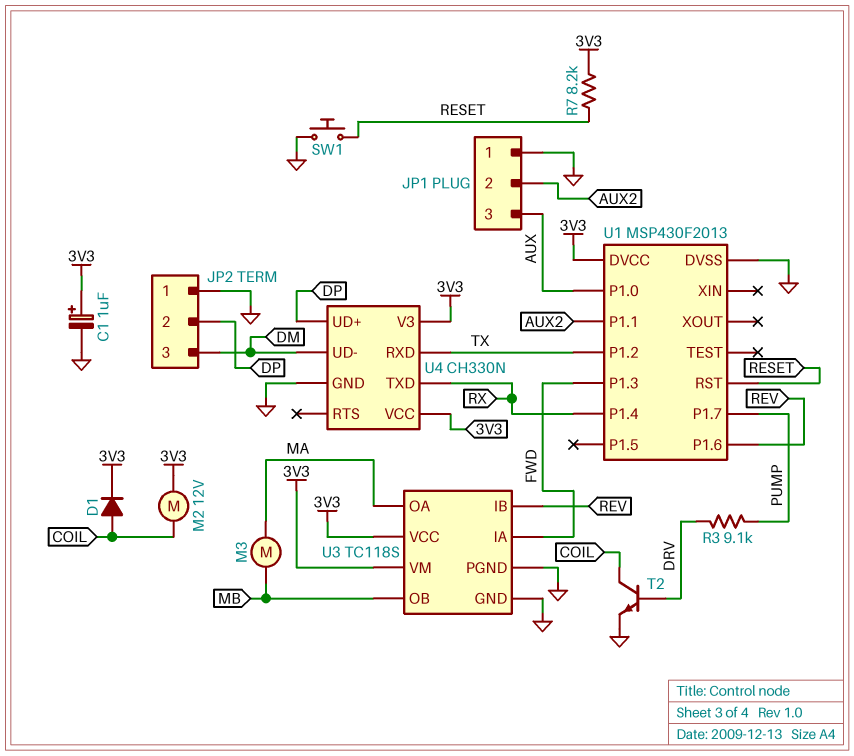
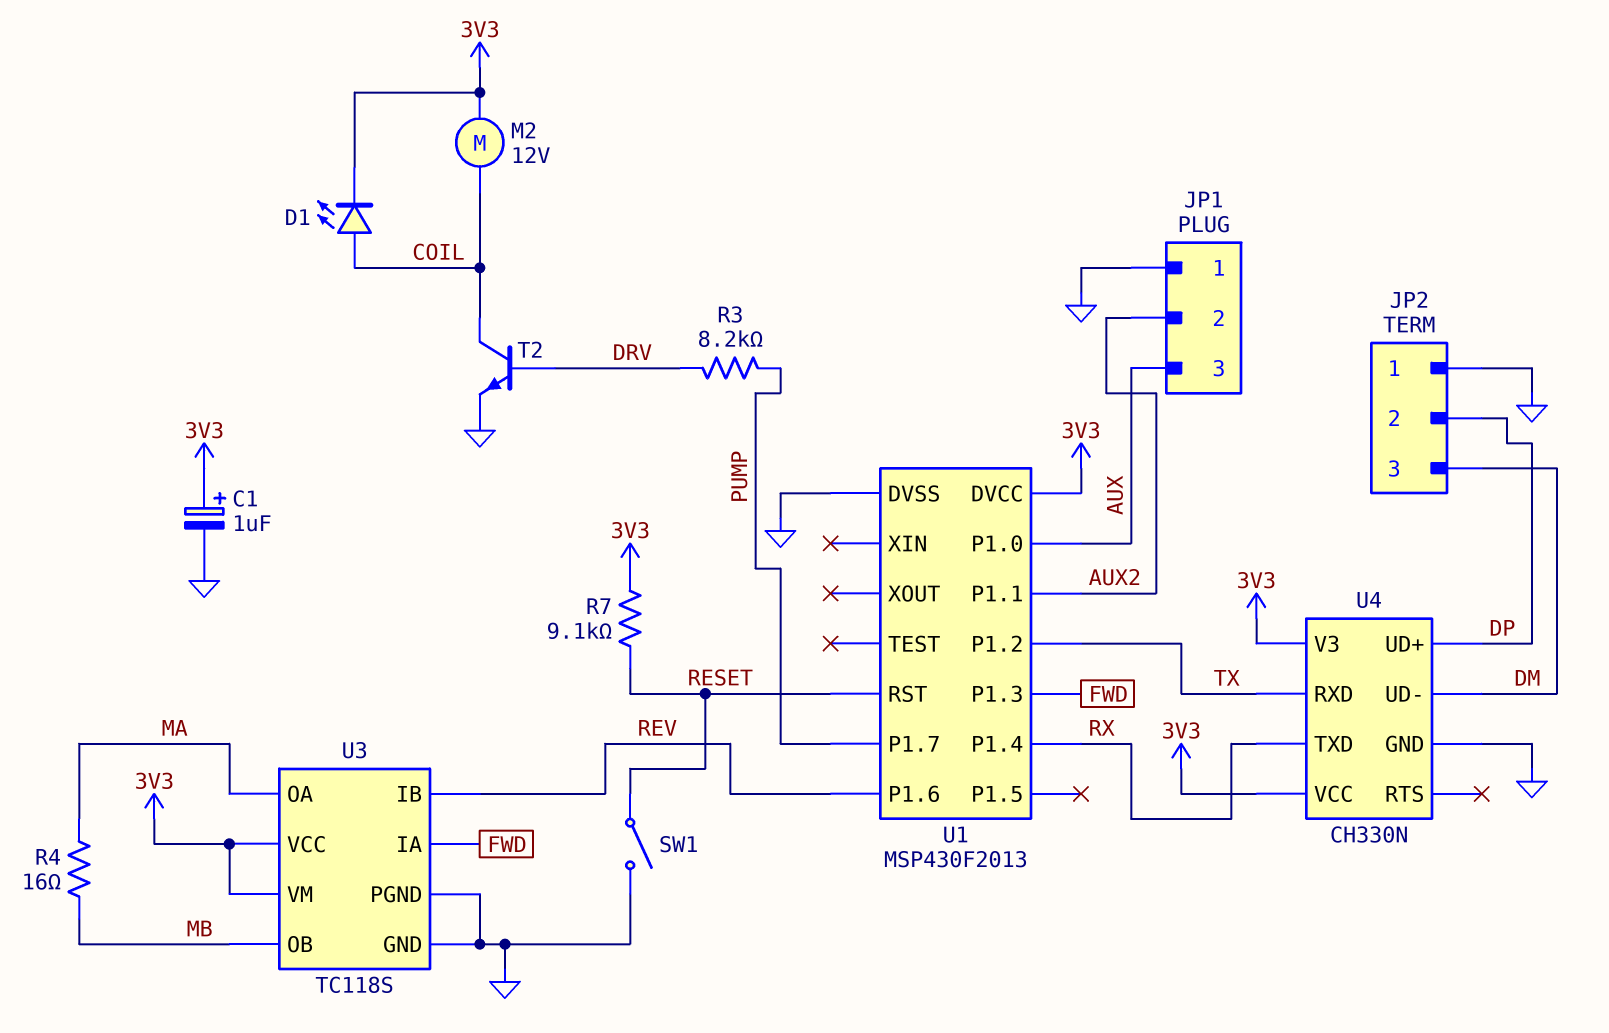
D1: diode (A COIL, K 3V3) -> LED (A COIL, K 3V3)
M3: motor (MA, MB) -> none
R3: 9.1k (DRV, PUMP) -> 8.2k (DRV, PUMP)
R4: none -> 16 (MA, MB)
R7: 8.2k (3V3, RESET) -> 9.1k (3V3, RESET)
SW1: button (GND, RESET) -> switch (GND, RESET)

